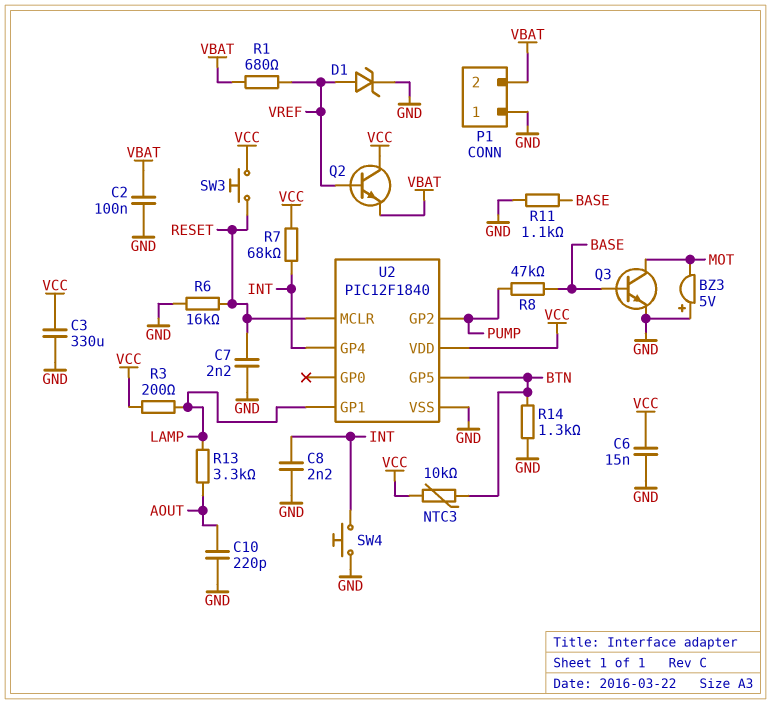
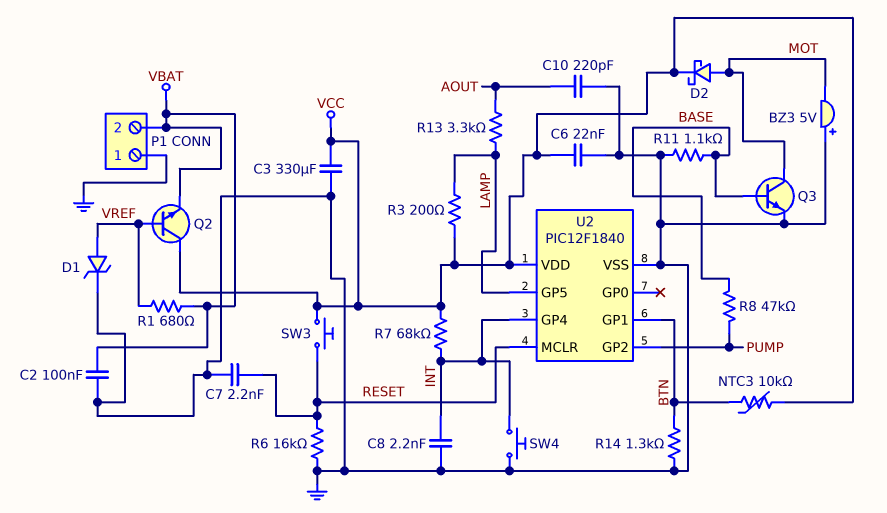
C6: 15nF (GND, VCC) -> 22nF (GND, VCC)
D2: none -> schottky (A MOT, K VCC)
U2 pin GP1: LAMP -> BTN
U2 pin GP5: BTN -> LAMP

